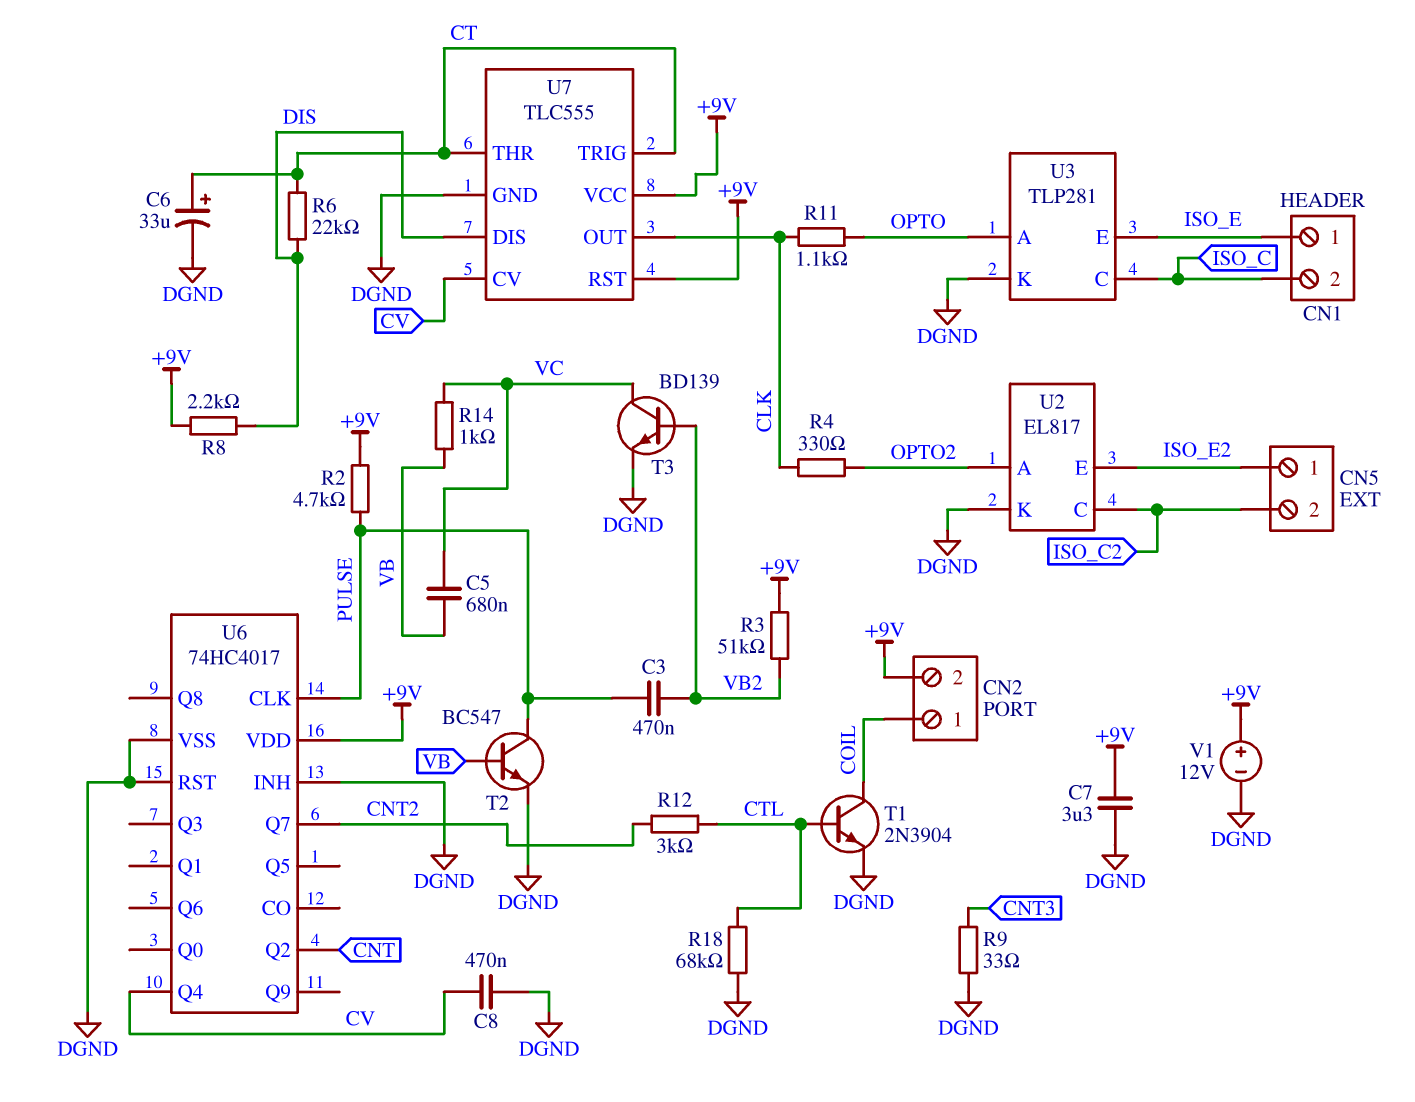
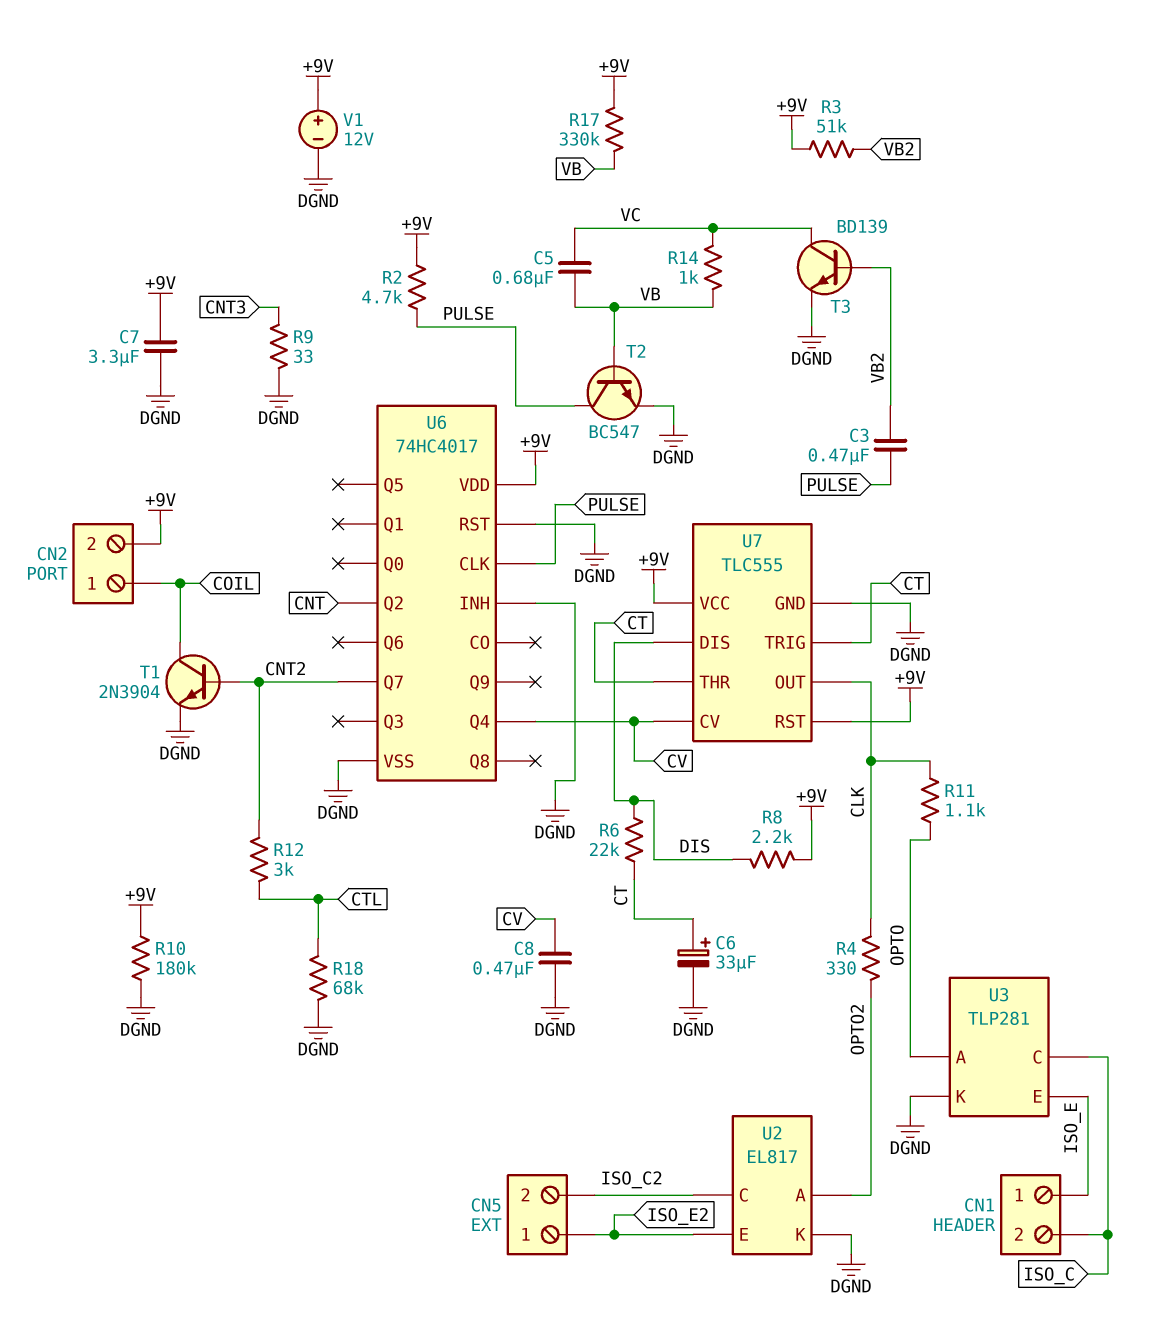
R10: none -> 180k (+9V, DGND)
R17: none -> 330k (+9V, VB)
T1: NPN 2N3904 (B CTL, C COIL, E DGND) -> NPN 2N3904 (B CNT2, C COIL, E DGND)

